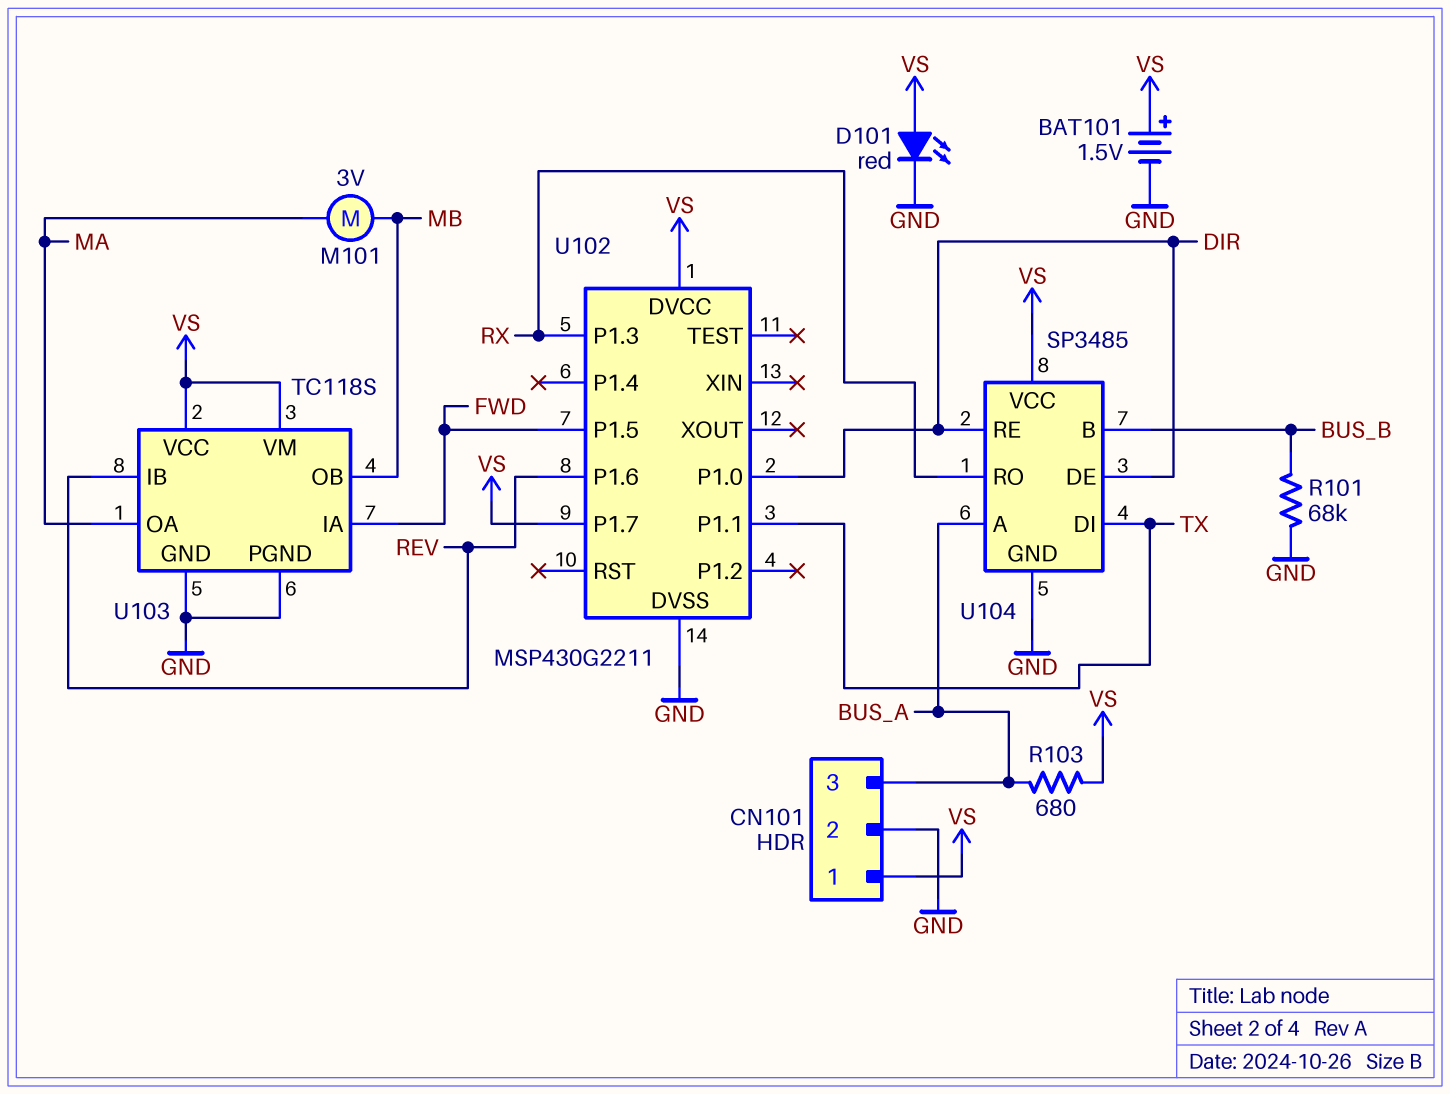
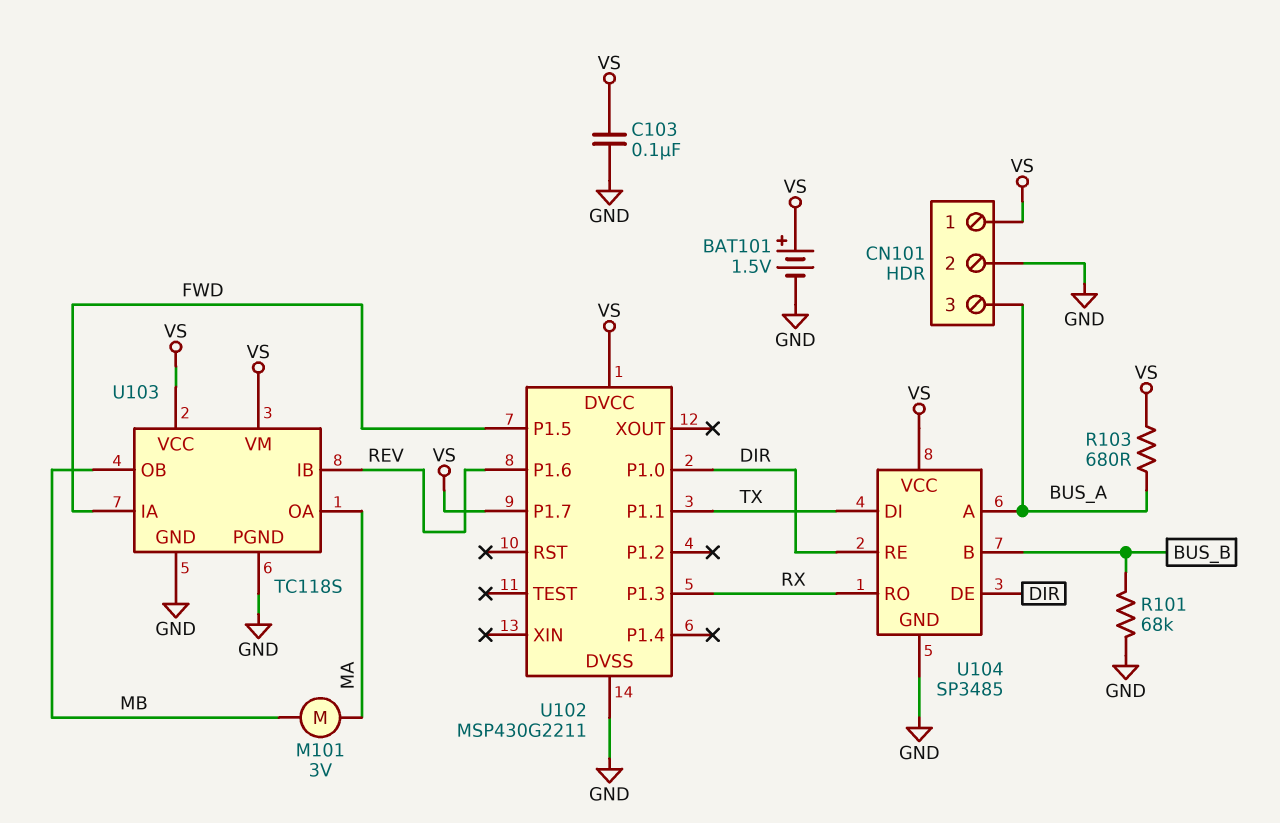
C103: none -> 100nF (GND, VS)
D101: LED red (A VS, K GND) -> none

